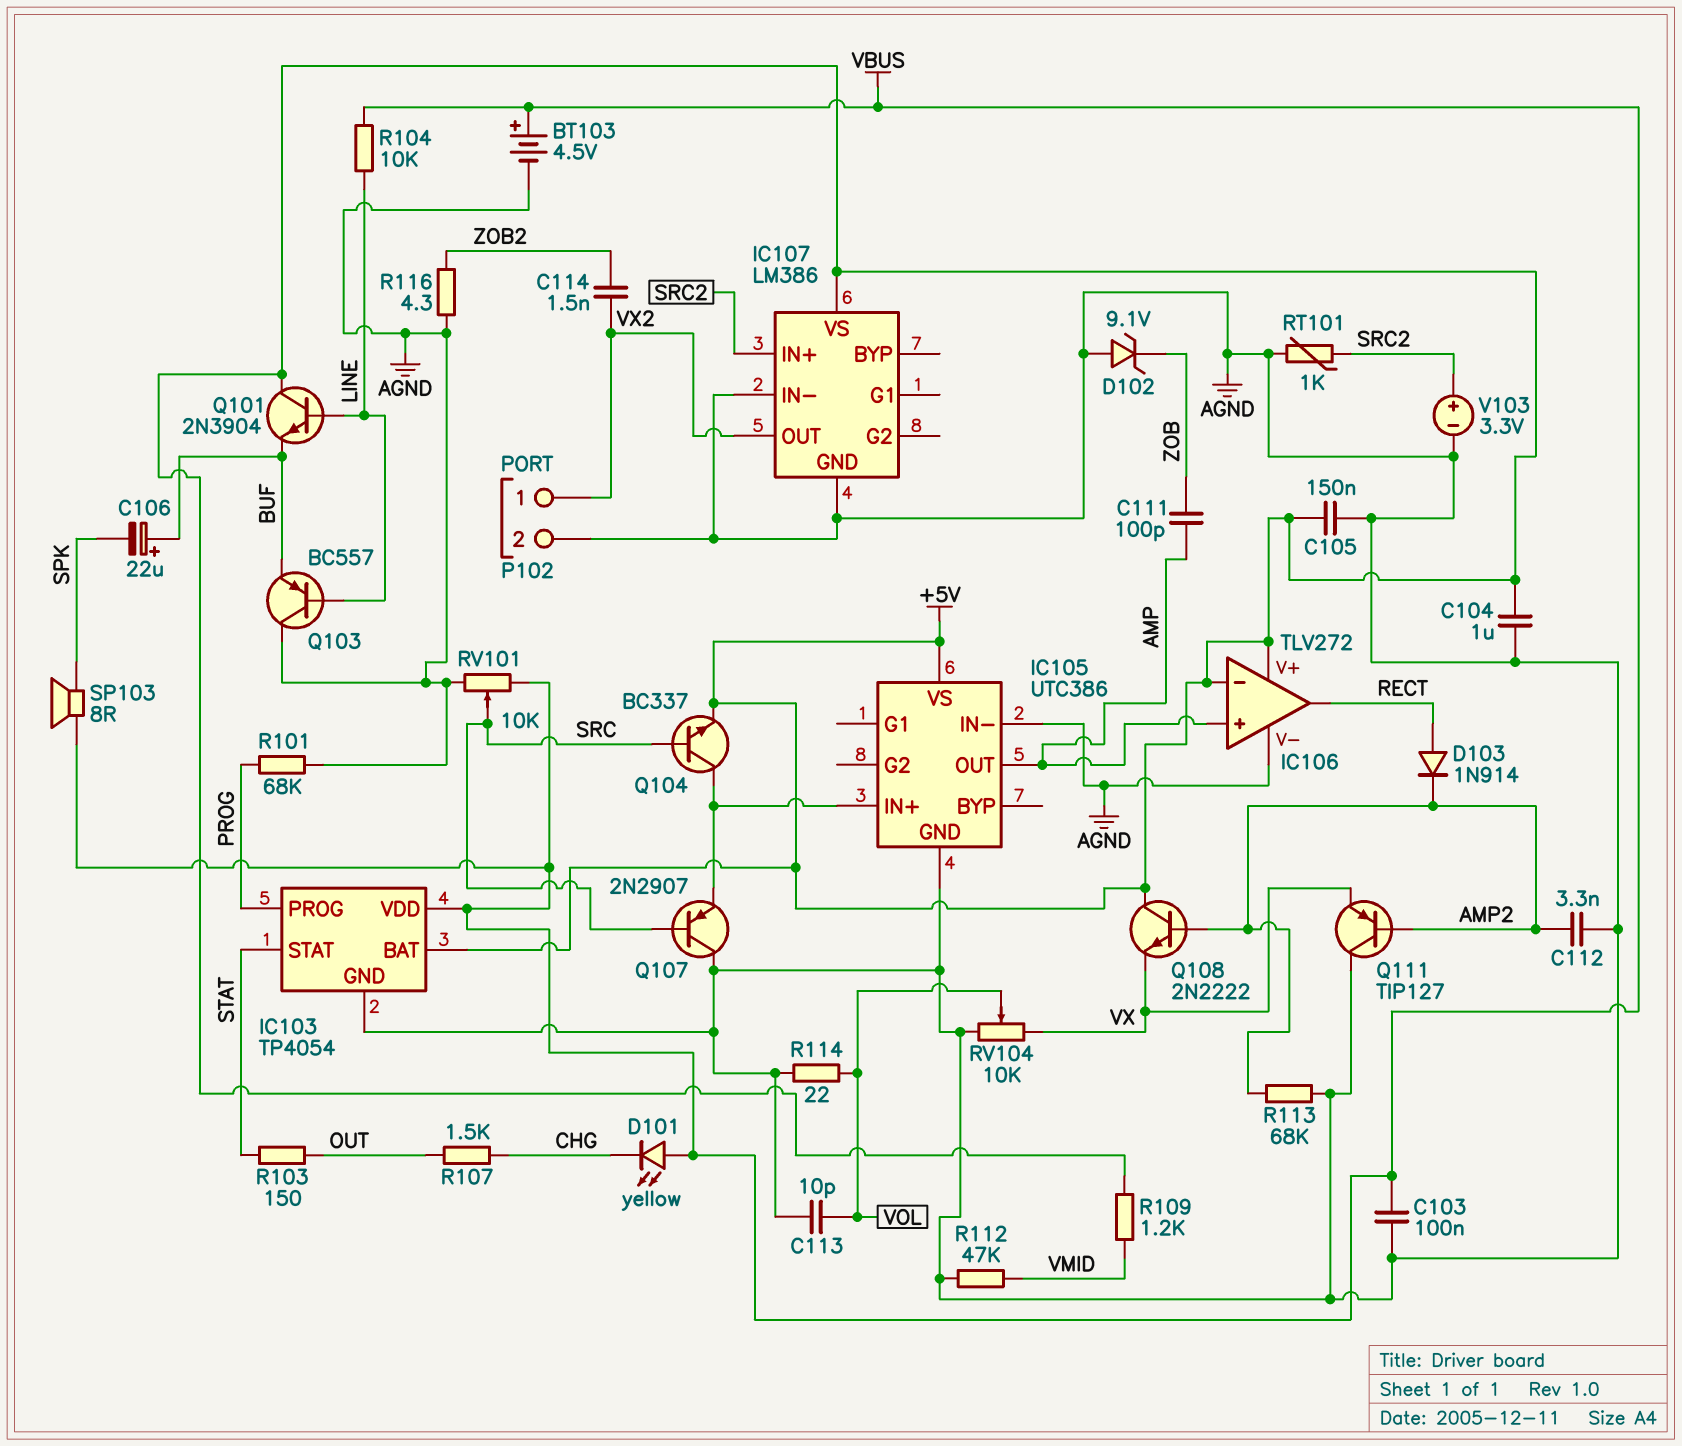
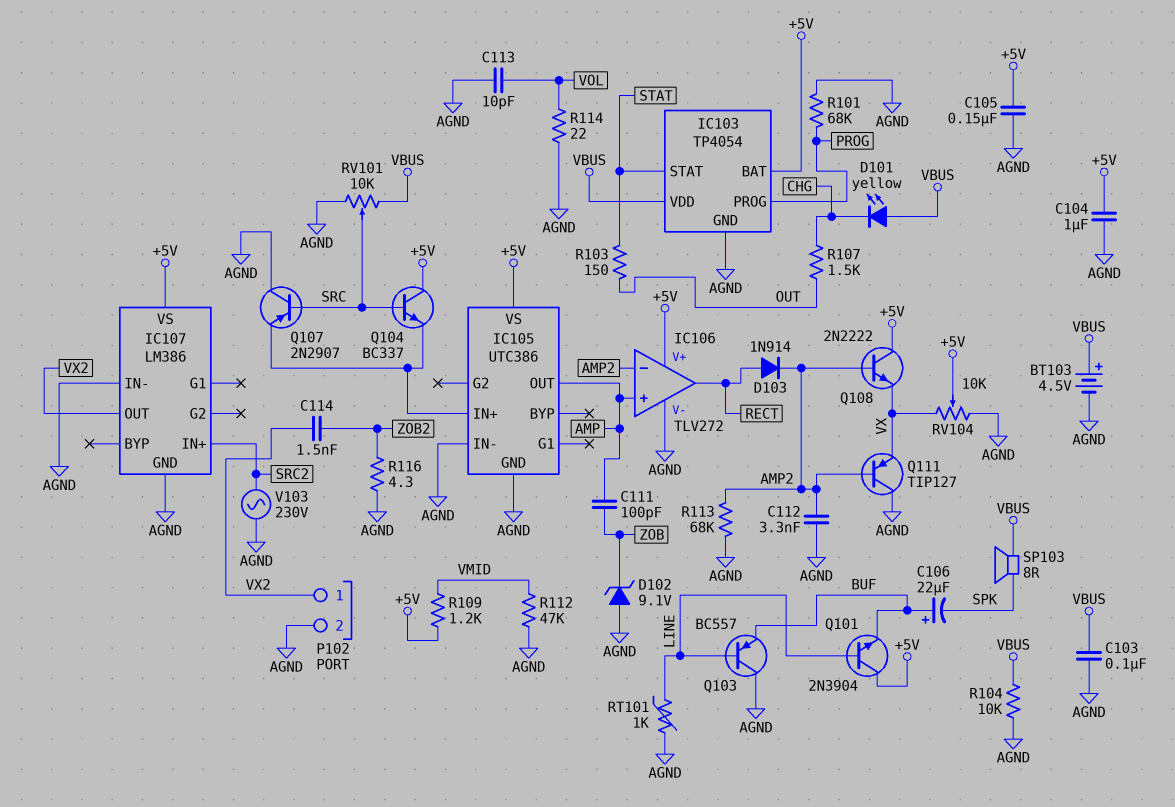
IC106 pin in-: +5V -> AMP2
Q104: NPN BC337 (B SRC, C IC105/IN+, E +5V) -> NPN BC337 (B SRC, C +5V, E IC105/IN+)
R104: 10k (LINE, VBUS) -> 10k (AGND, VBUS)
RT101: 1k (AGND, SRC2) -> 1k (AGND, LINE)
RV104: 10k (AGND, VX, wiper VOL) -> 10k (AGND, VX, wiper +5V)
V103: 3.3V (plus SRC2, minus AGND) -> AC 230V (AGND, SRC2)

